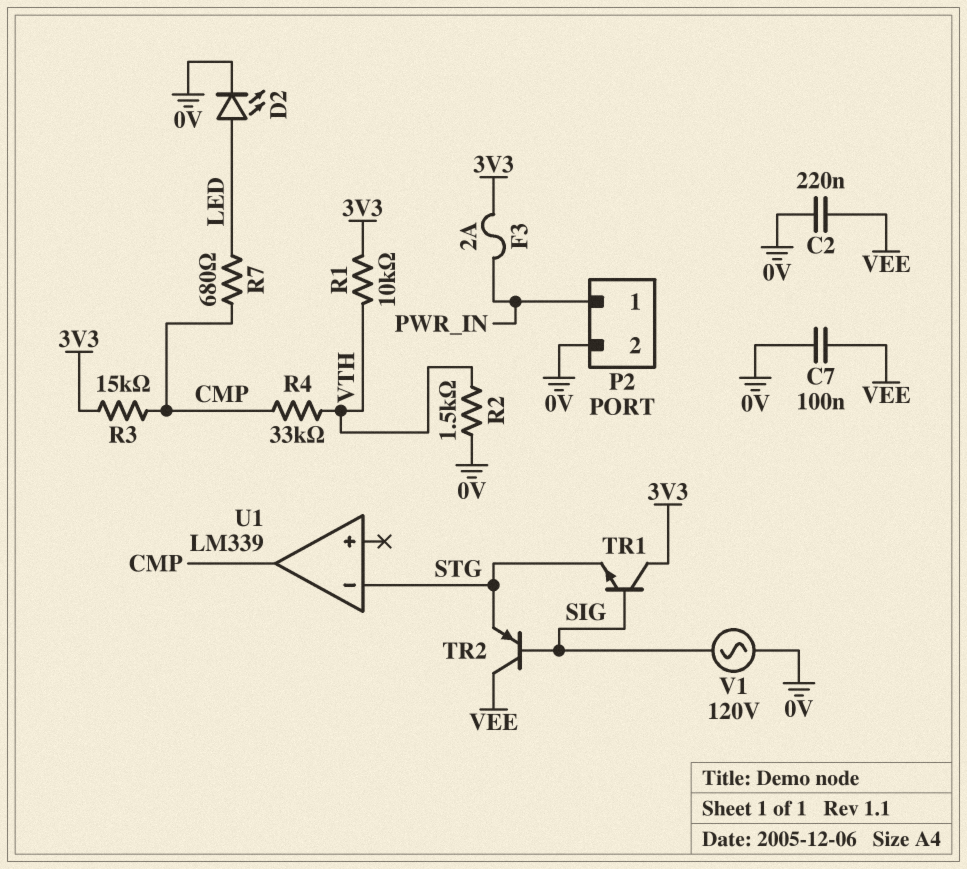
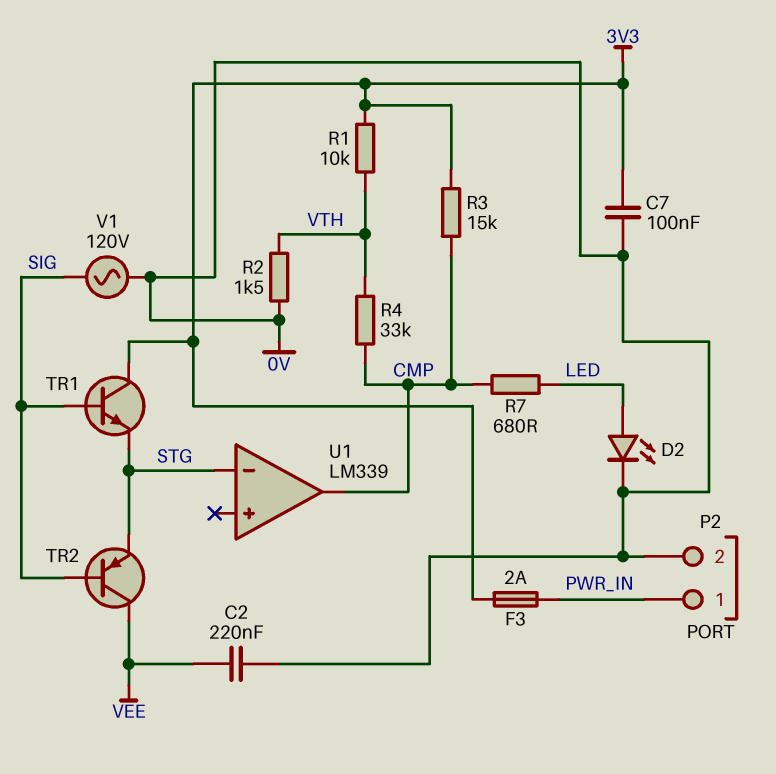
C7: 100nF (0V, VEE) -> 100nF (0V, 3V3)

